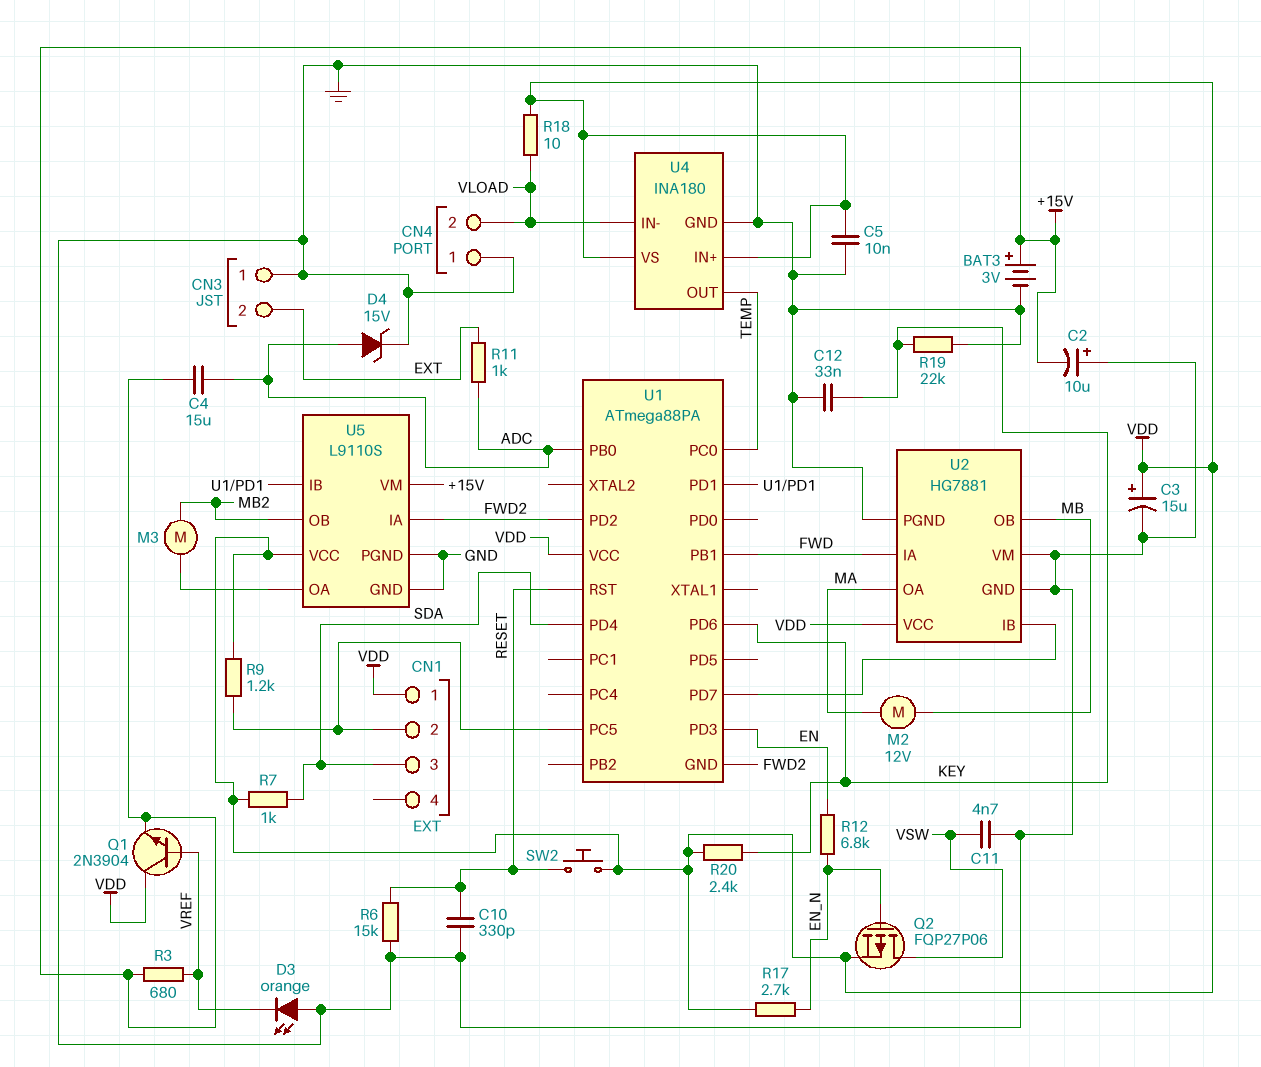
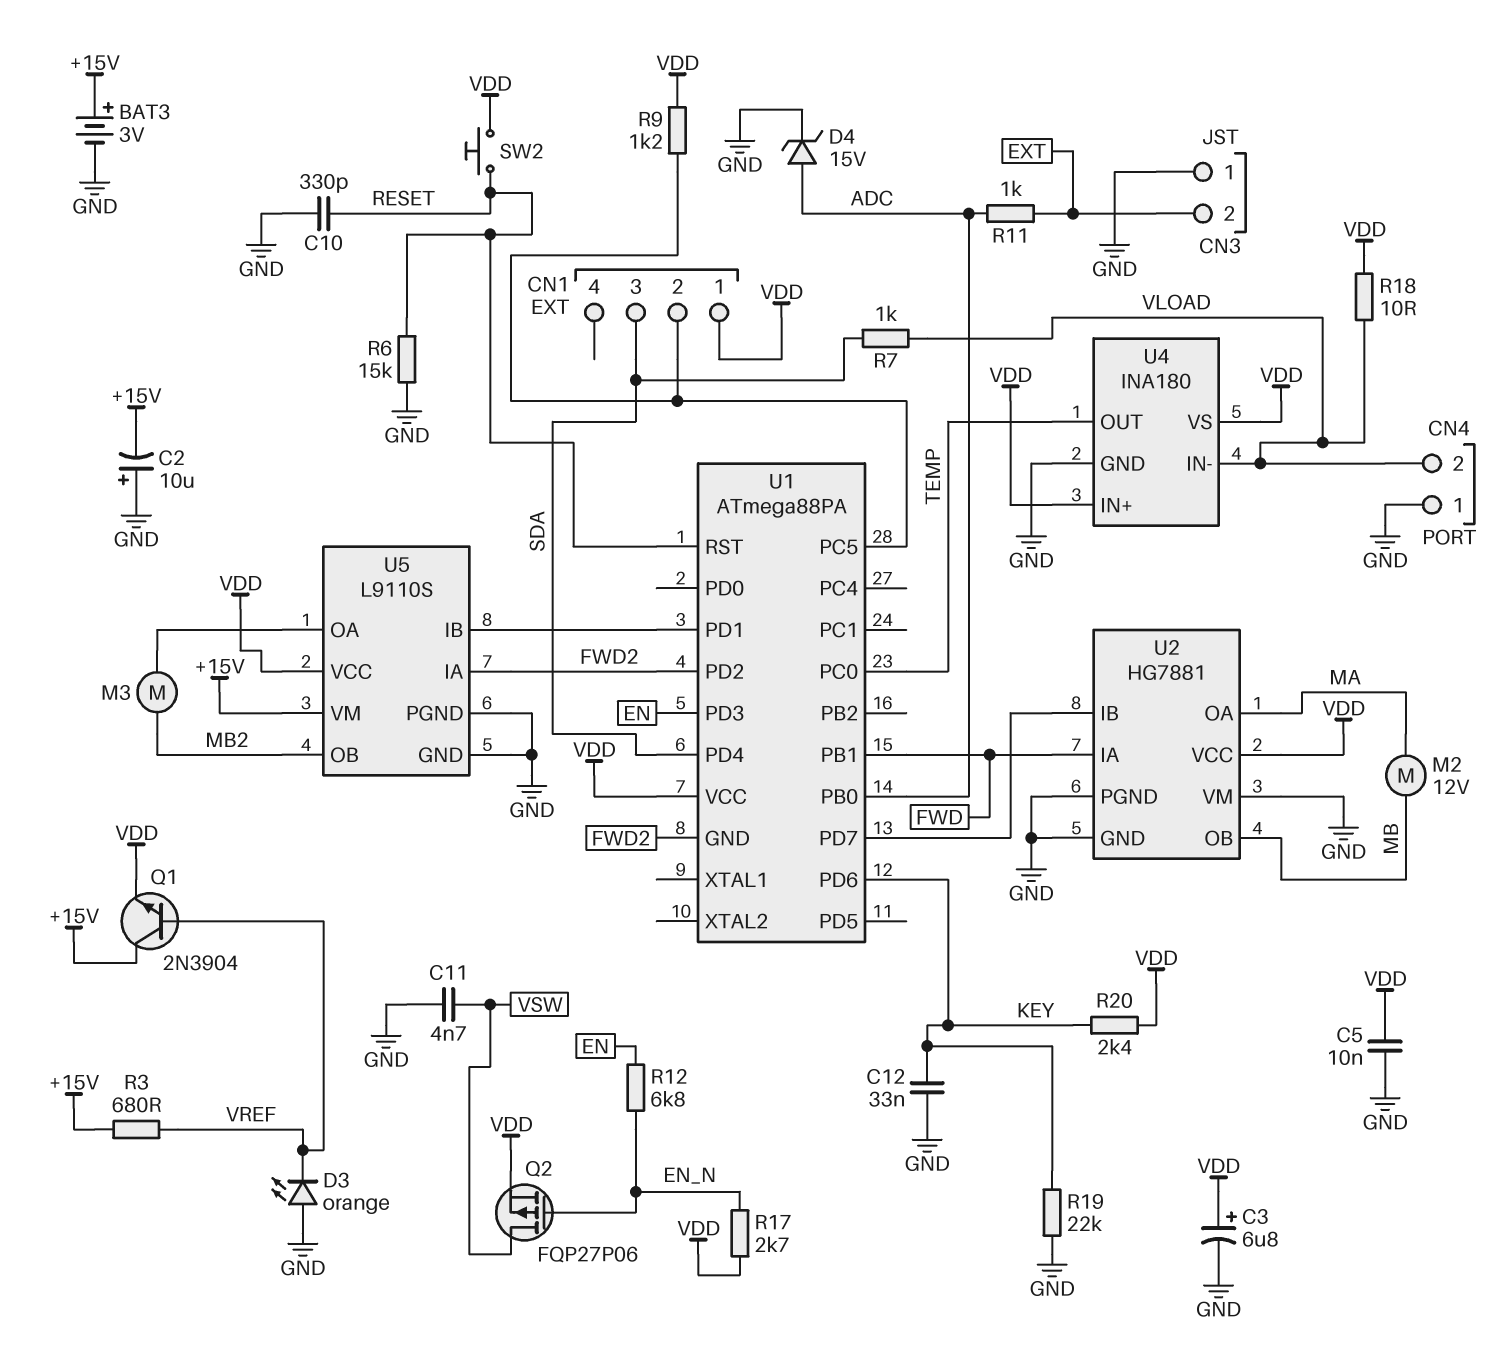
C3: 15uF (plus VDD, minus GND) -> 6.8uF (plus VDD, minus GND)
C4: 15uF (+15V, ADC) -> none
Q1: NPN 2N3904 (B VREF, C VDD, E +15V) -> NPN 2N3904 (B VREF, C +15V, E VDD)
R7: 1k (SDA, VDD) -> 1k (SDA, VLOAD)

